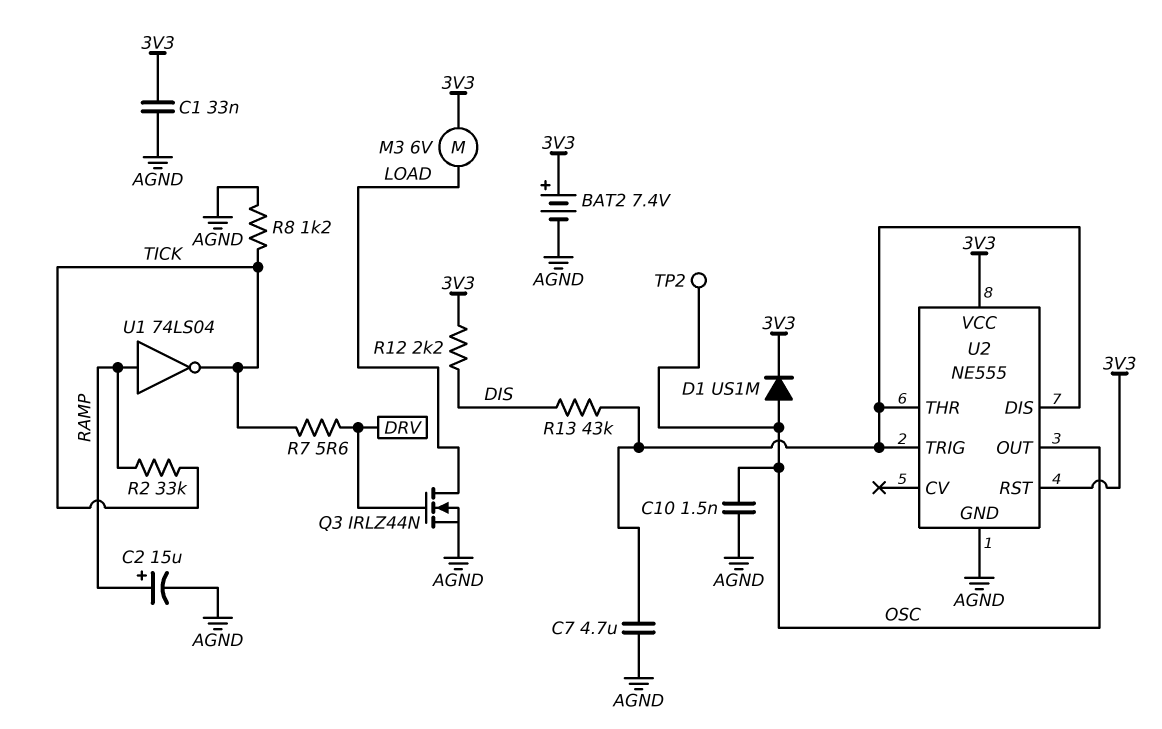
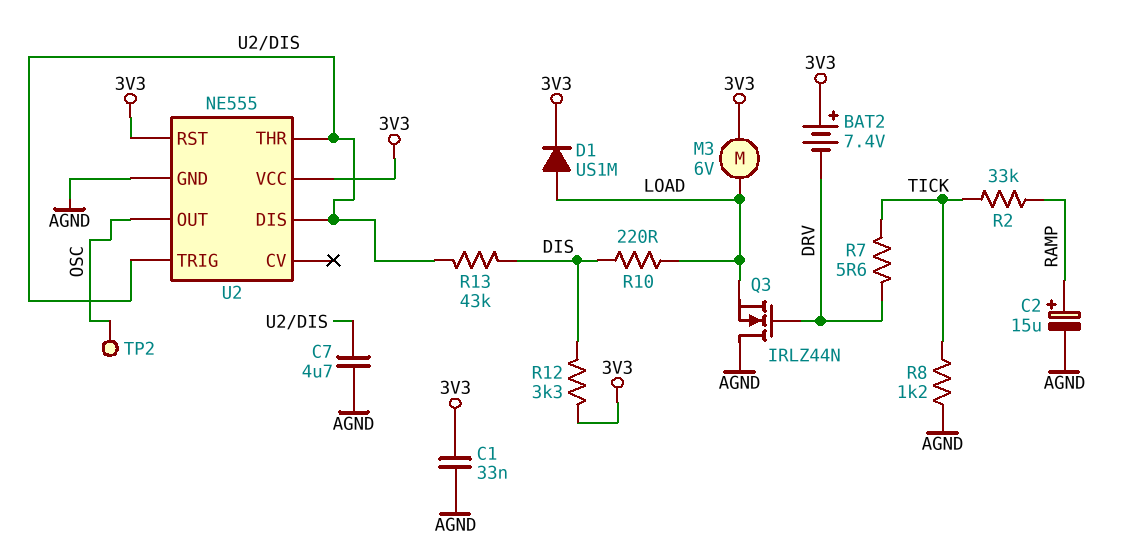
BAT2: 7.4V (plus 3V3, minus AGND) -> 7.4V (plus 3V3, minus DRV)
C10: 1.5nF (AGND, OSC) -> none
D1: diode US1M (A OSC, K 3V3) -> diode US1M (A LOAD, K 3V3)
Q3: NMOS IRLZ44N (G DRV, D LOAD, S AGND) -> NMOS IRLZ44N (G DRV, D AGND, S LOAD)
R10: none -> 220 (DIS, LOAD)
R12: 2.2k (3V3, DIS) -> 3.3k (3V3, DIS)
U1: NOT 74LS04 (in RAMP, out TICK) -> none

